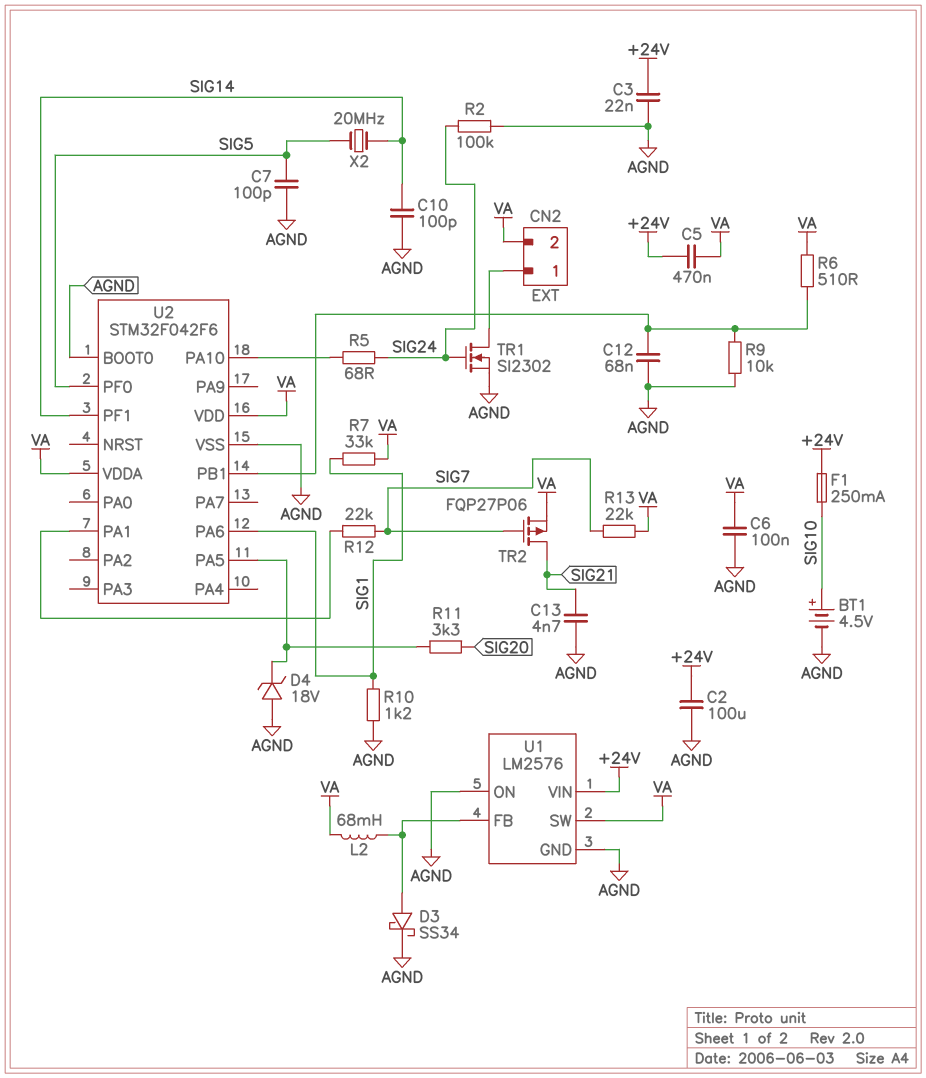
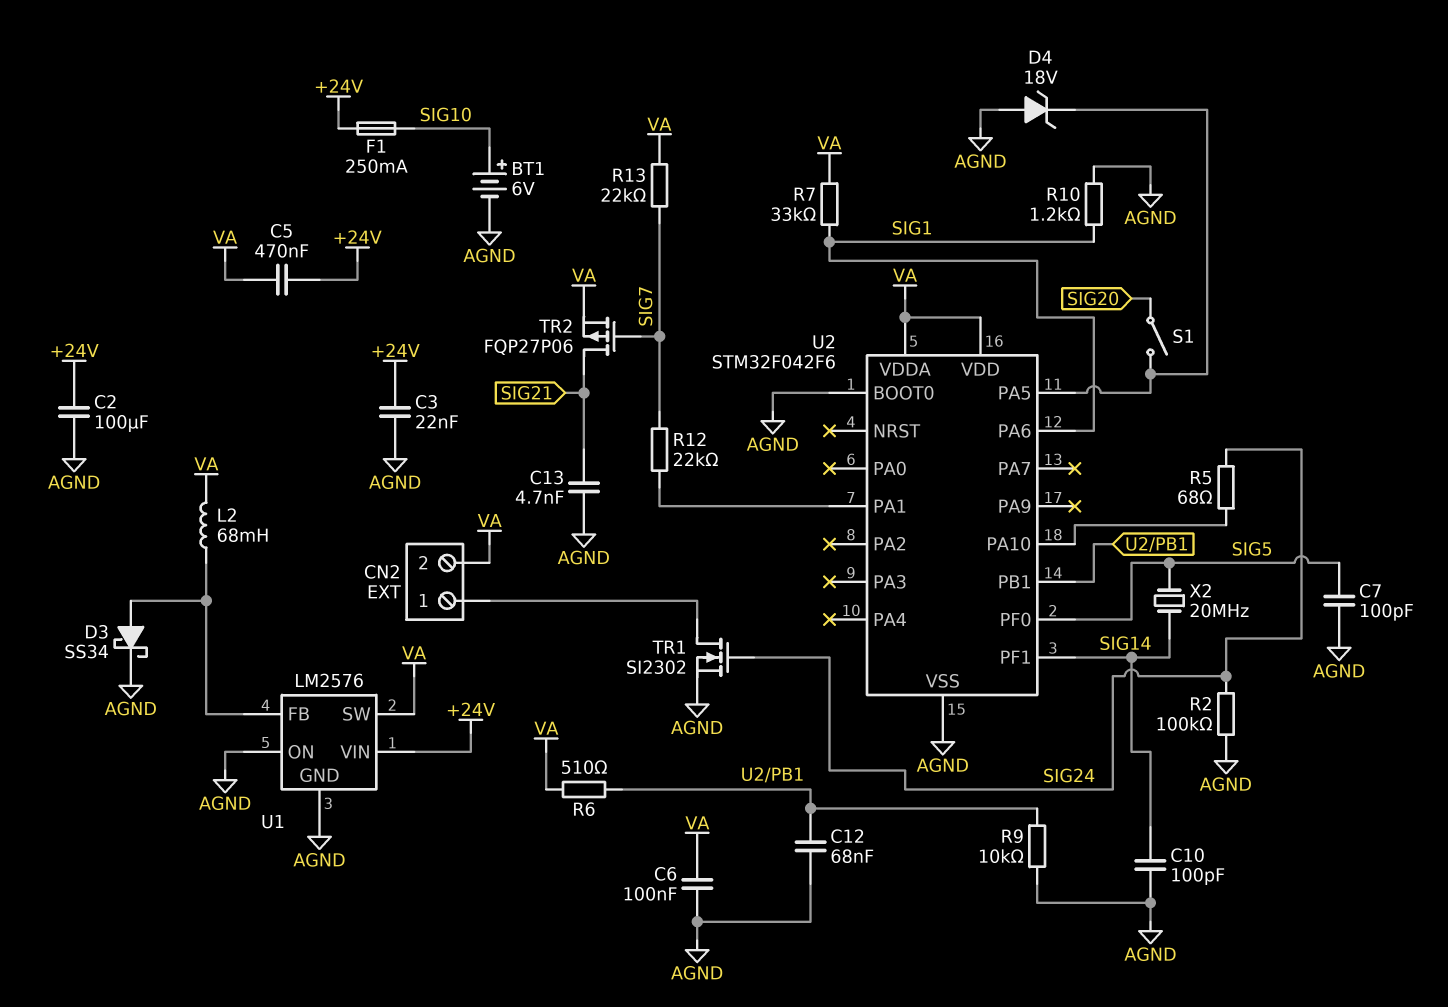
BT1: 4.5V (plus SIG10, minus AGND) -> 6V (plus SIG10, minus AGND)
R11: 3.3k (SIG20, U2/PA5) -> none
S1: none -> switch (SIG20, U2/PA5)

